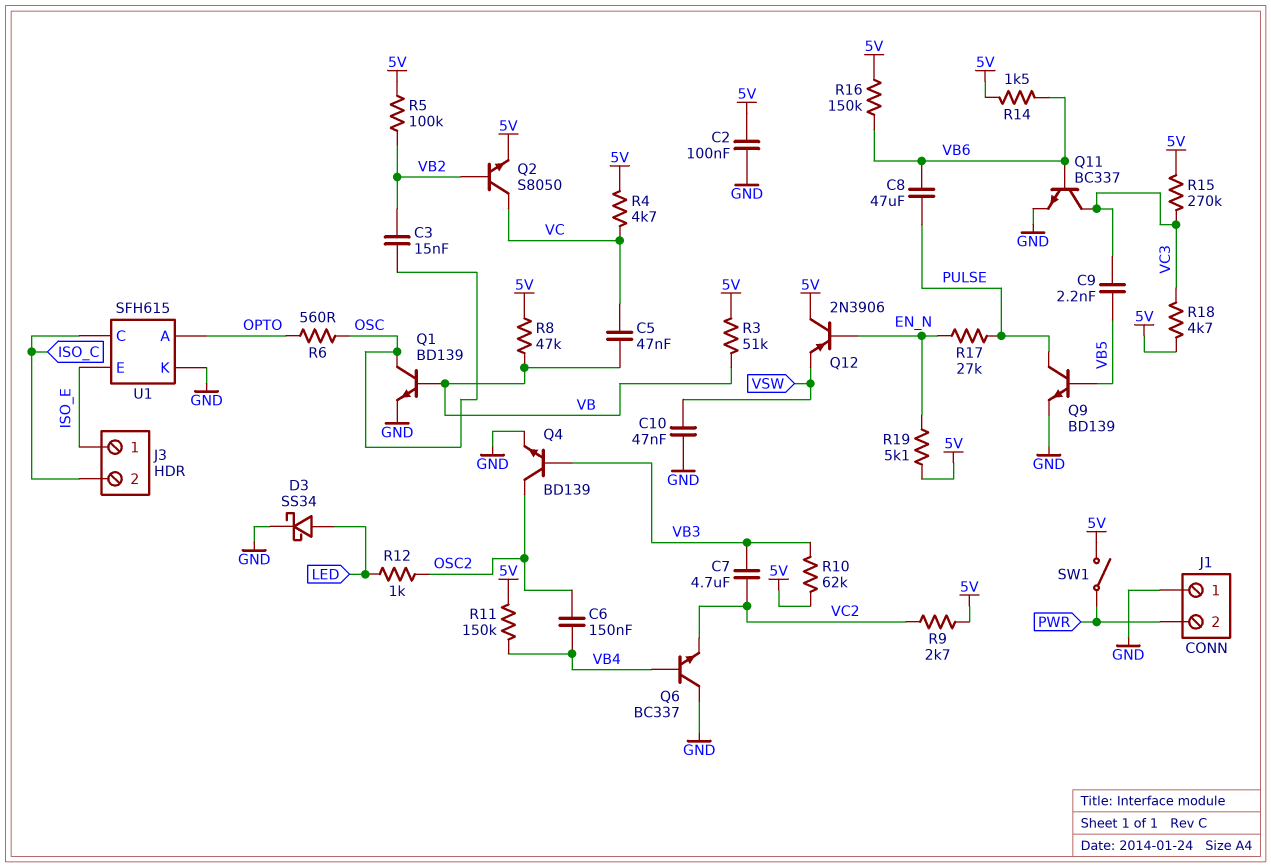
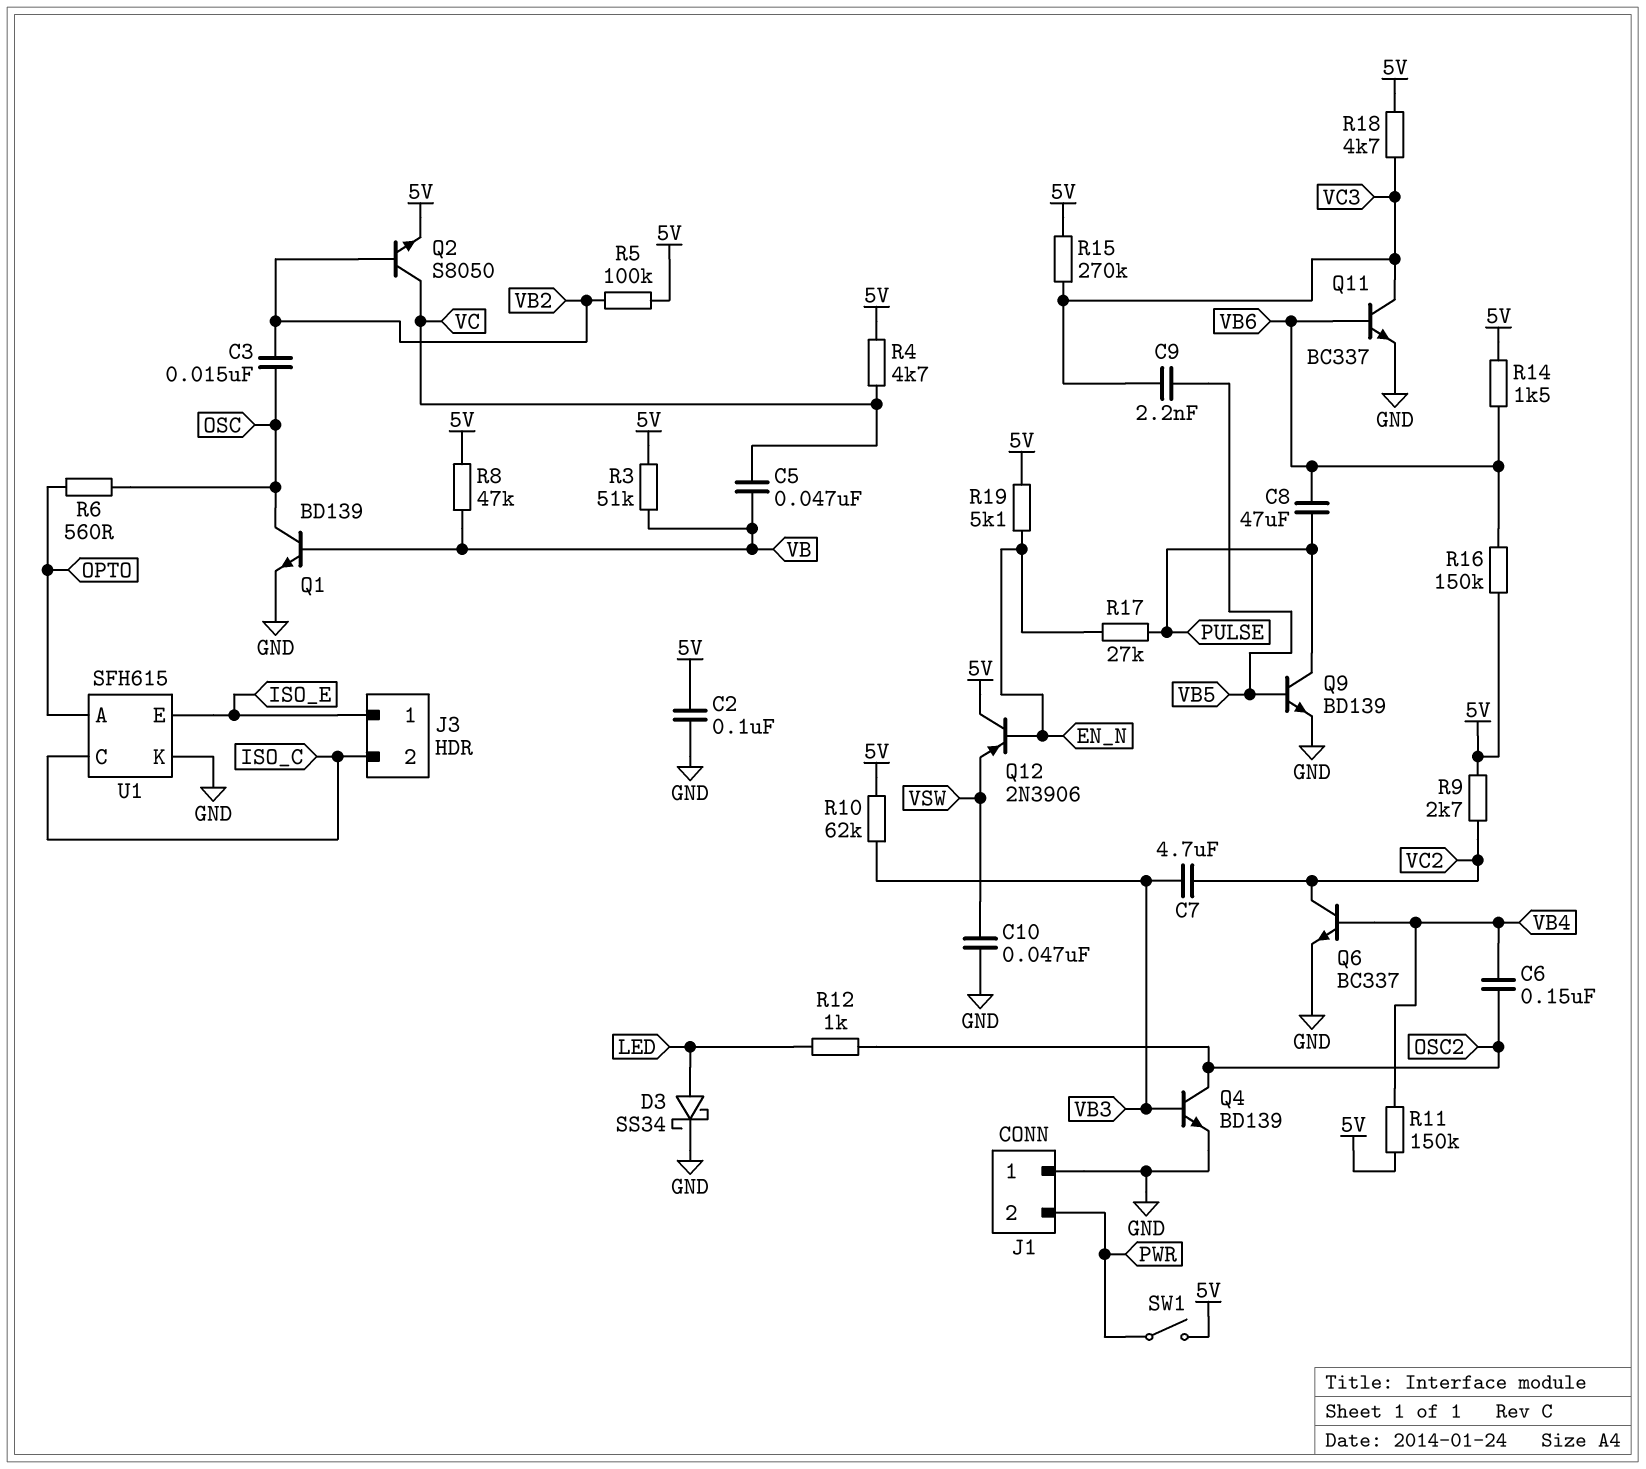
Q6: NPN BC337 (B VB4, C GND, E VC2) -> NPN BC337 (B VB4, C VC2, E GND)

